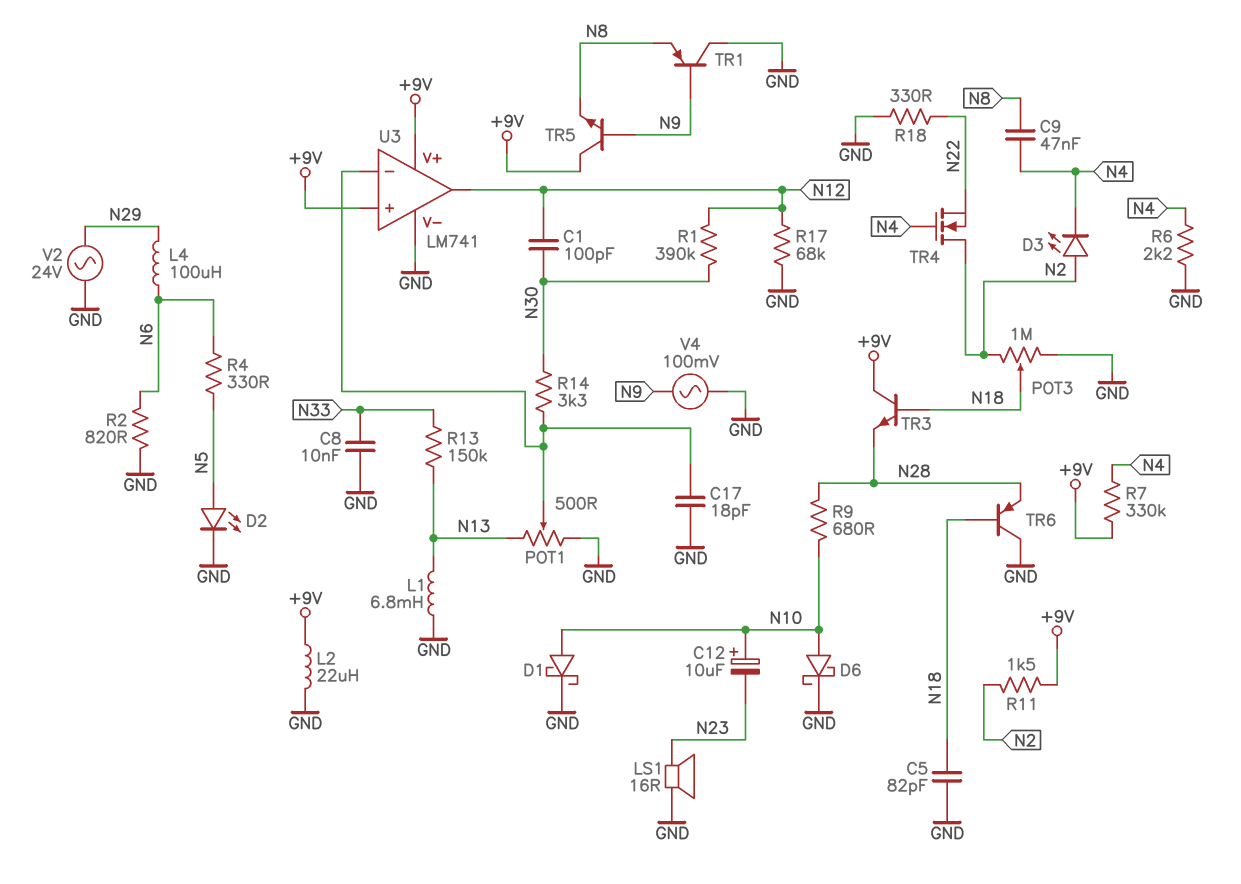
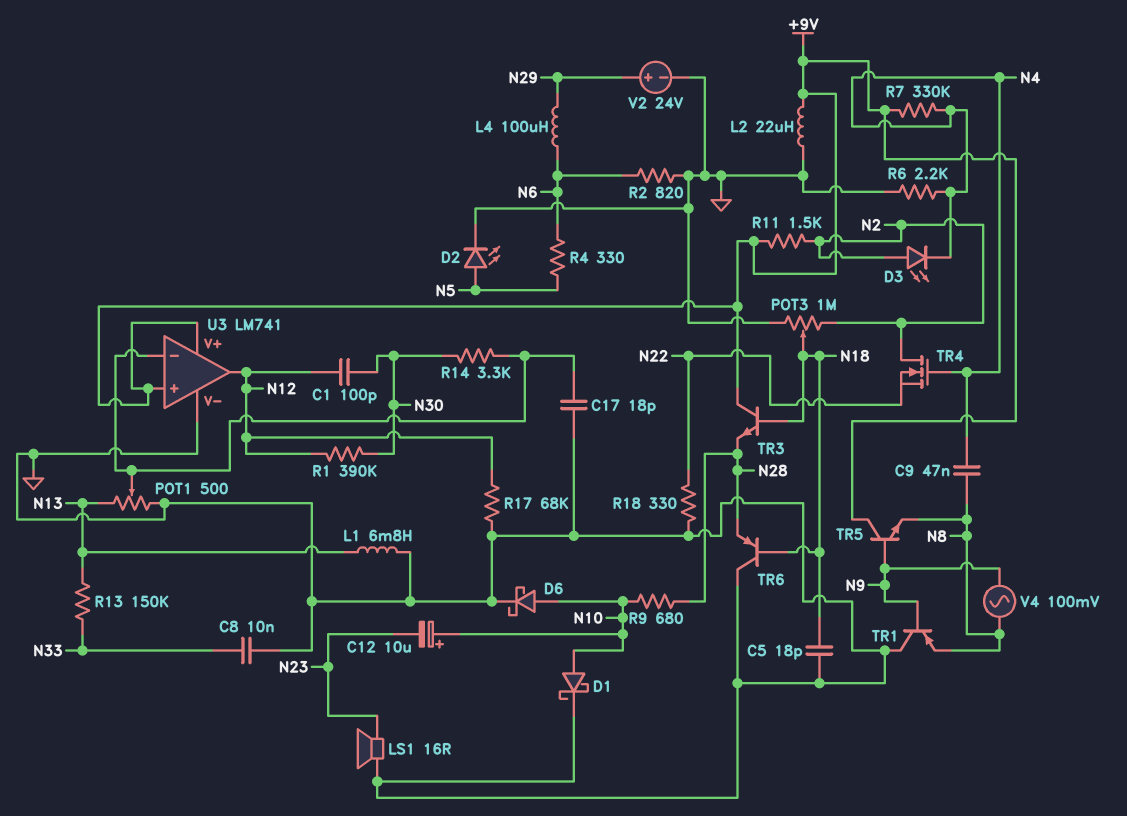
C5: 82pF (GND, N18) -> 18pF (GND, N18)
V2: AC 24V (GND, N29) -> 24V (plus N29, minus GND)
V4: AC 100mV (GND, N9) -> AC 100mV (N8, N9)

